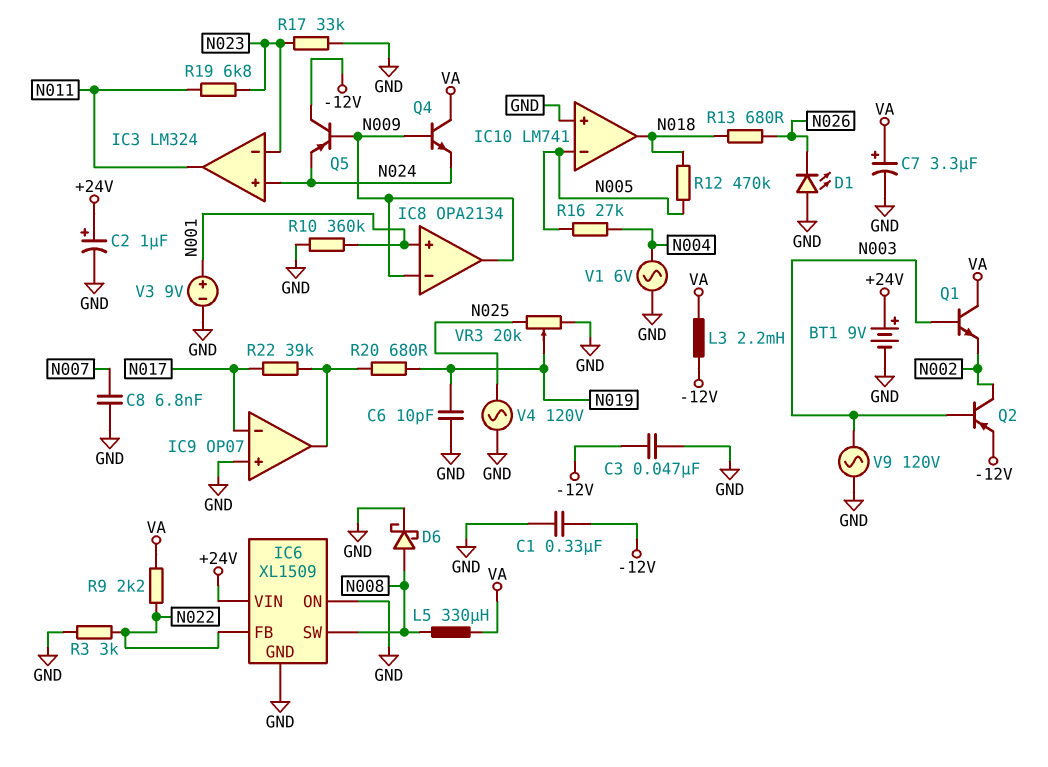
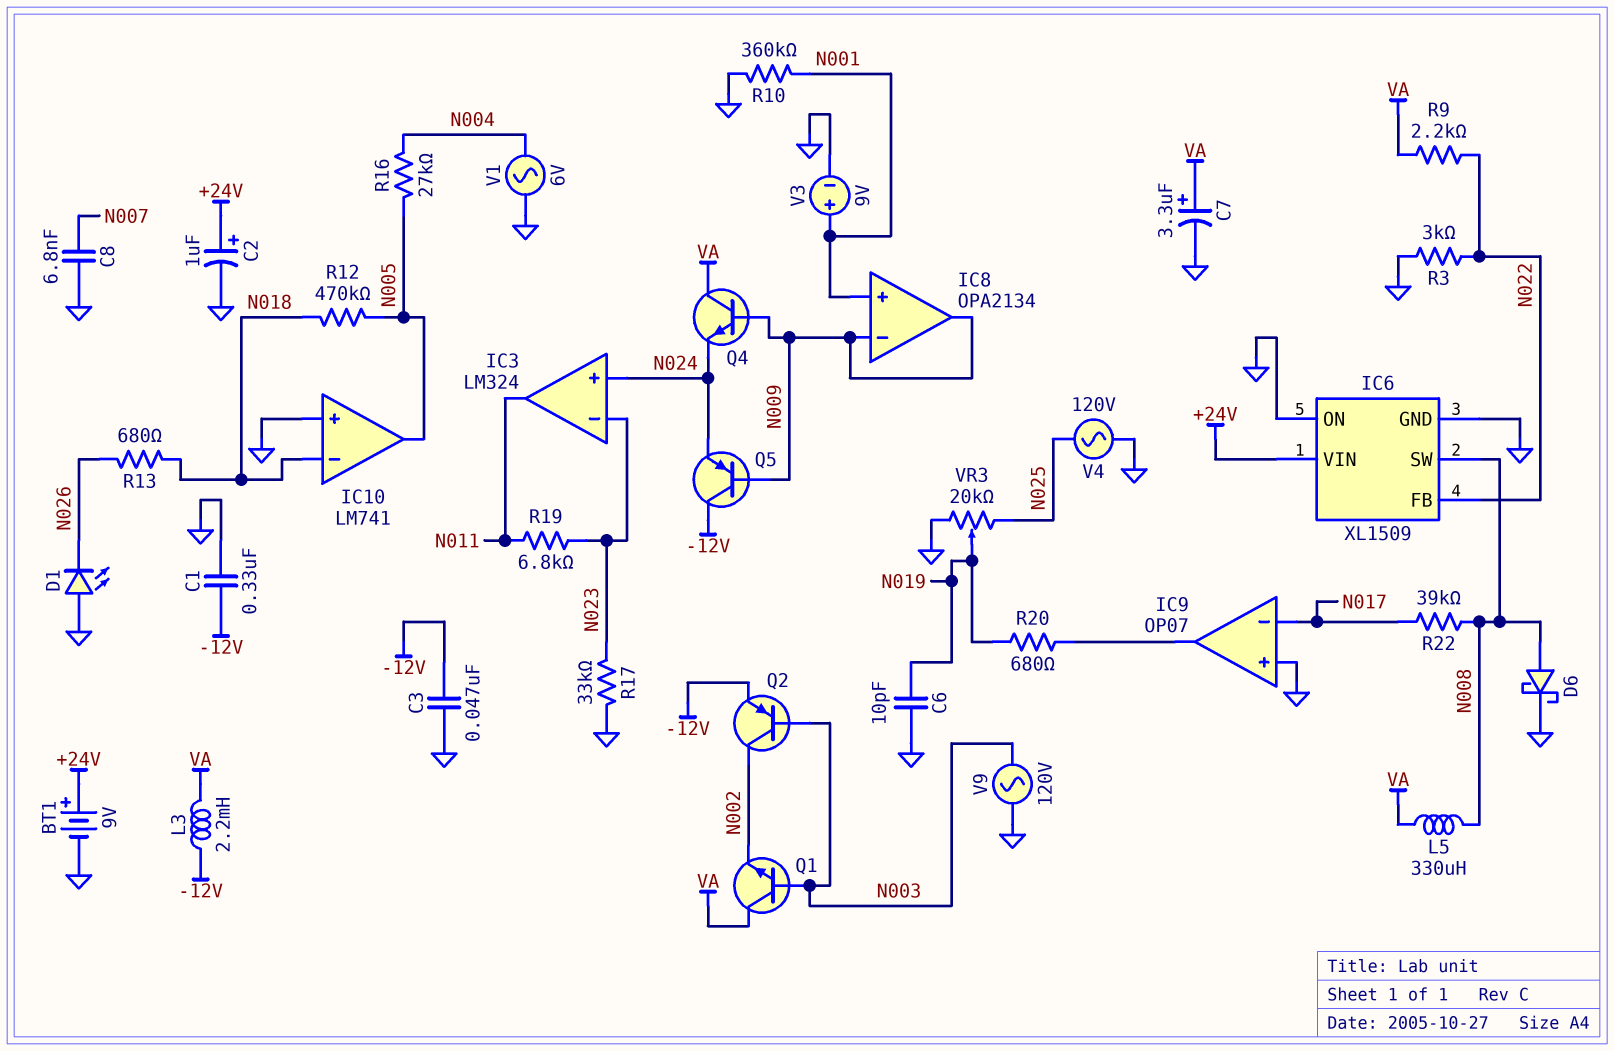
IC10 pin in-: N005 -> N018
IC10 pin out: N018 -> N005
R22: 39k (IC9/out, N017) -> 39k (N008, N017)

